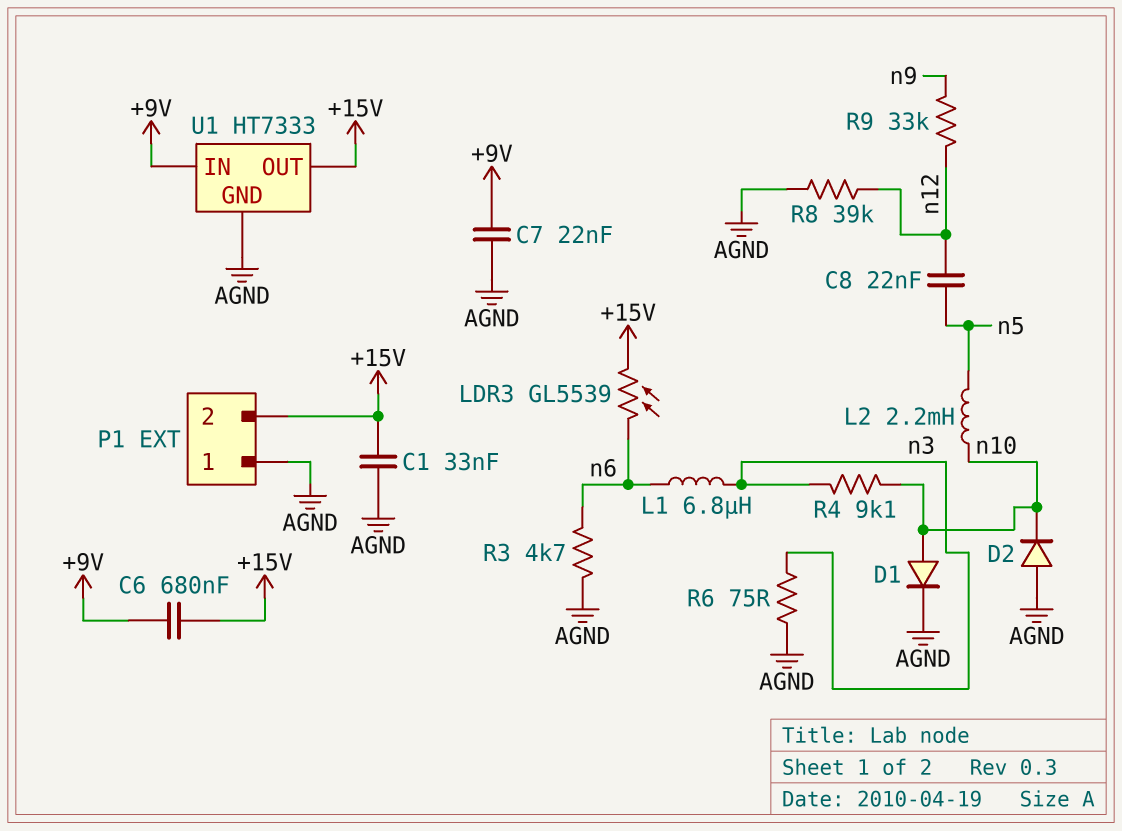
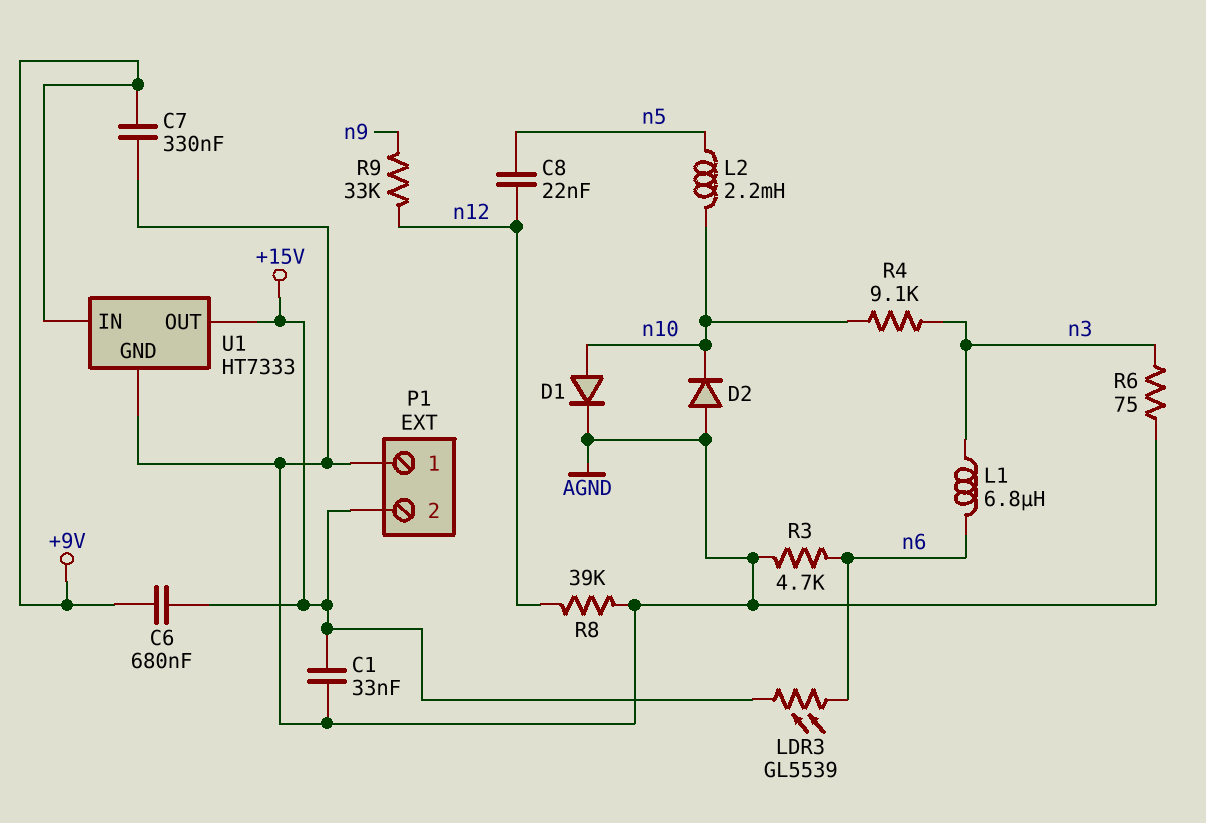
C7: 22nF (+9V, AGND) -> 330nF (+9V, AGND)

